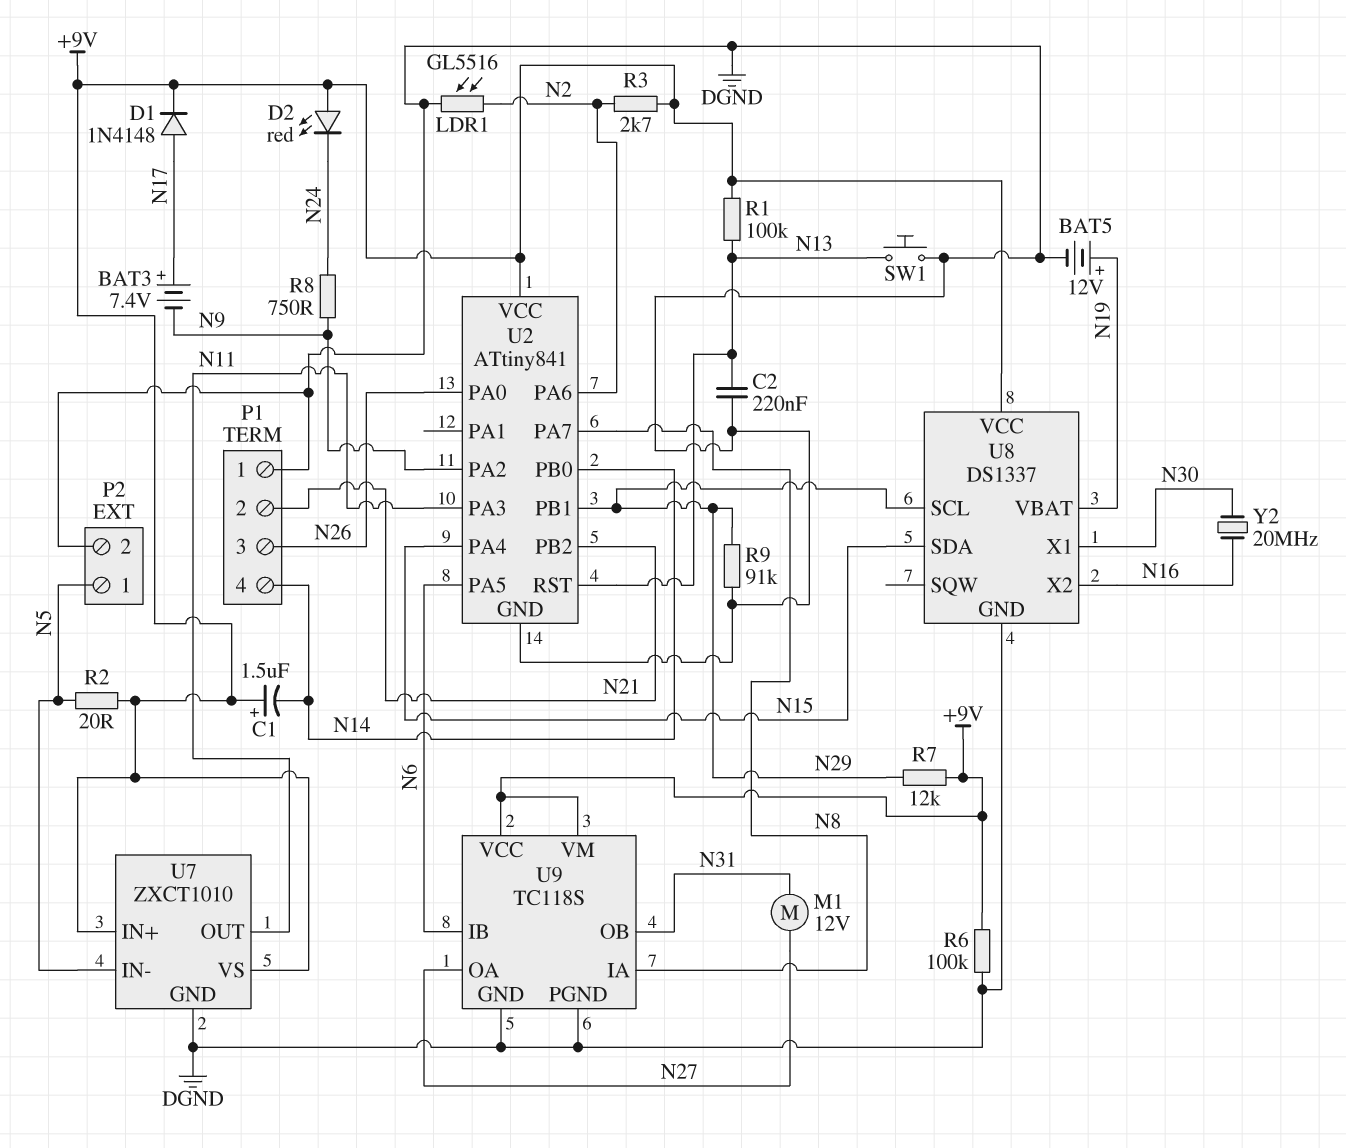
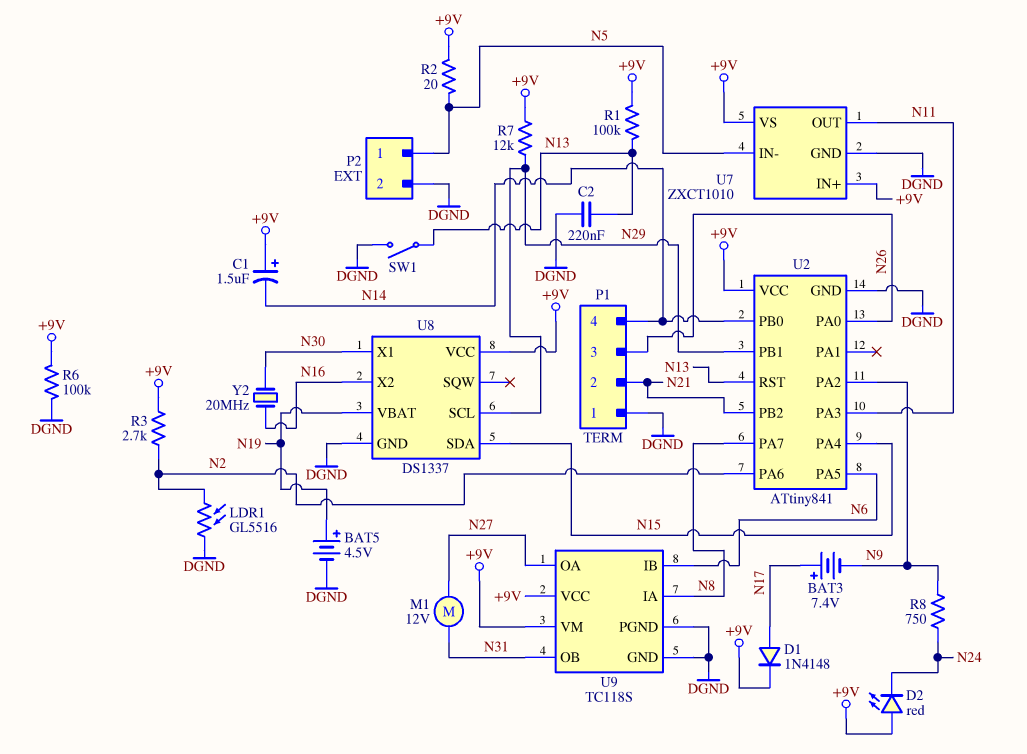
BAT5: 12V (plus N19, minus DGND) -> 4.5V (plus N19, minus DGND)
R9: 91k (DGND, N29) -> none
SW1: button (DGND, N13) -> switch (DGND, N13)

